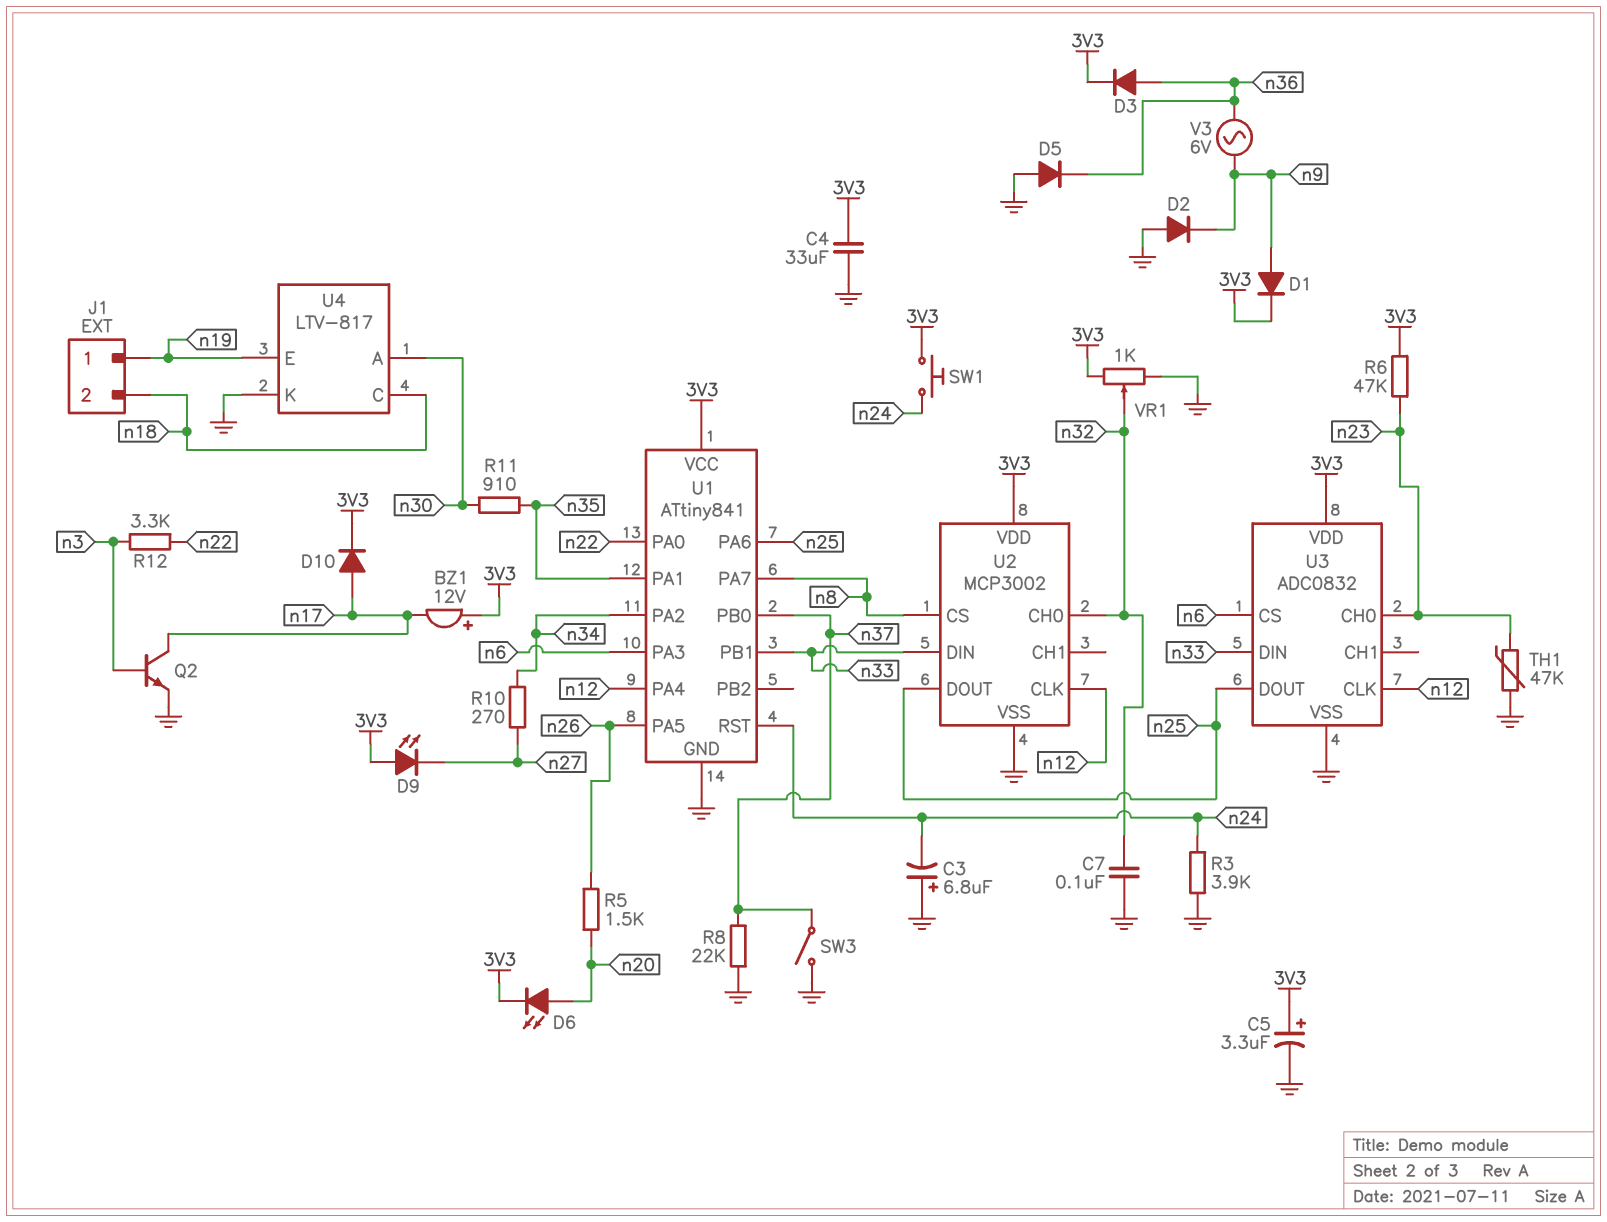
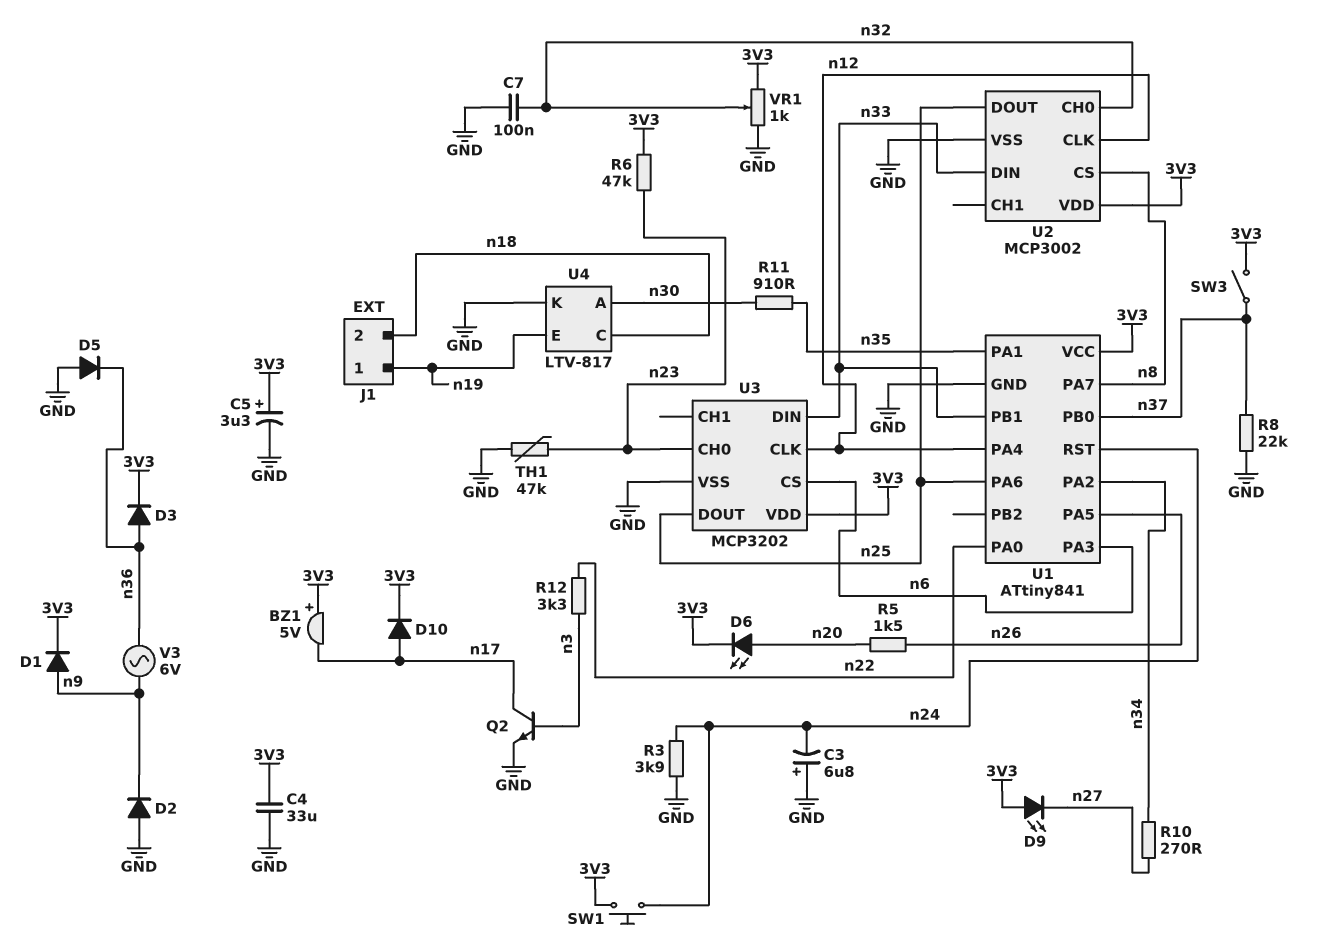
BZ1: buzzer 12V (plus 3V3, minus n17) -> buzzer 5V (plus 3V3, minus n17)
SW3: switch (GND, n37) -> switch (3V3, n37)
U3: ADC0832 -> MCP3202

